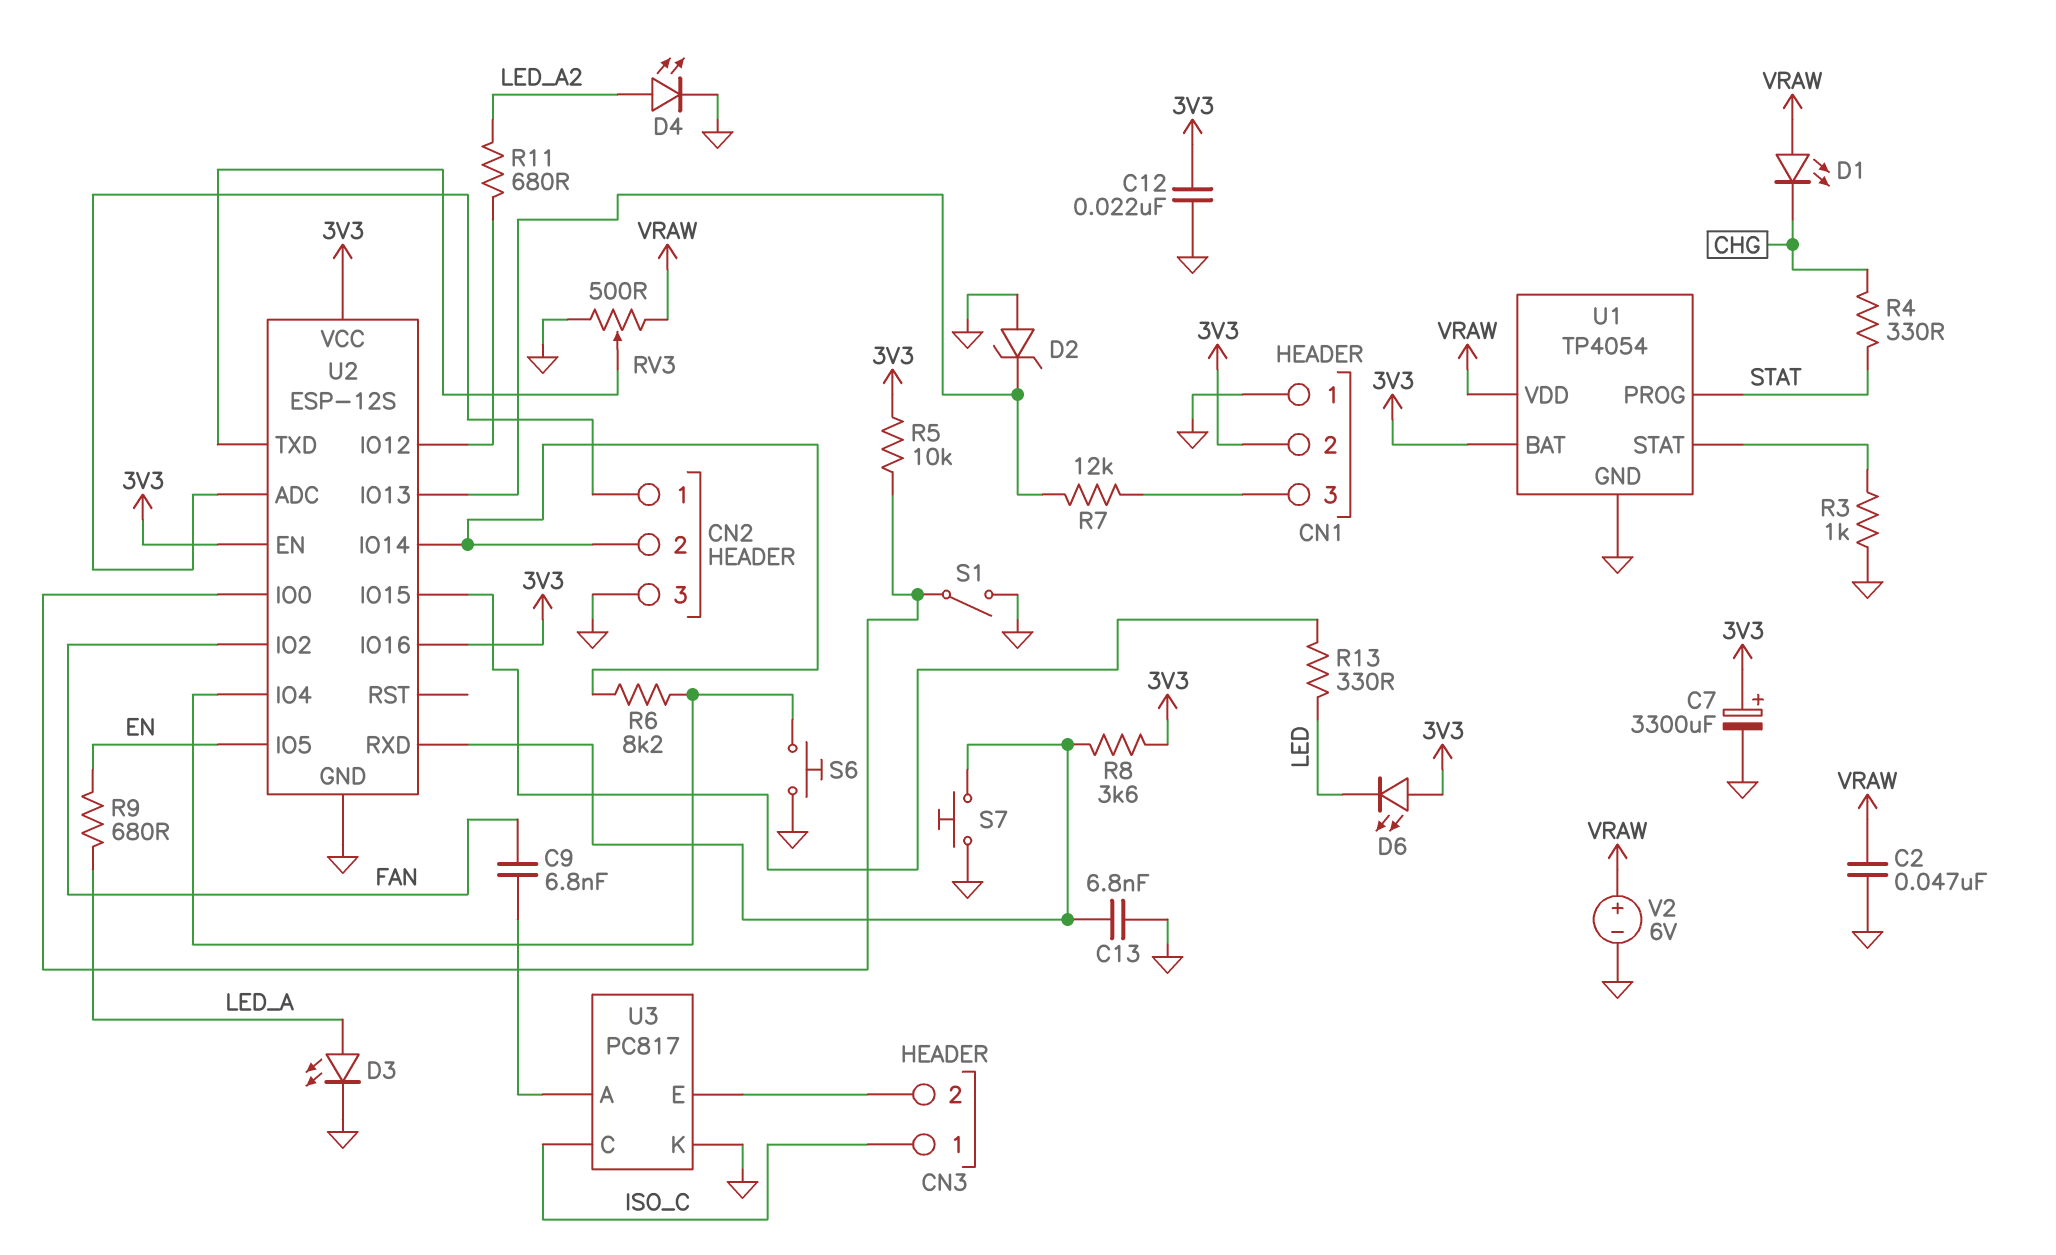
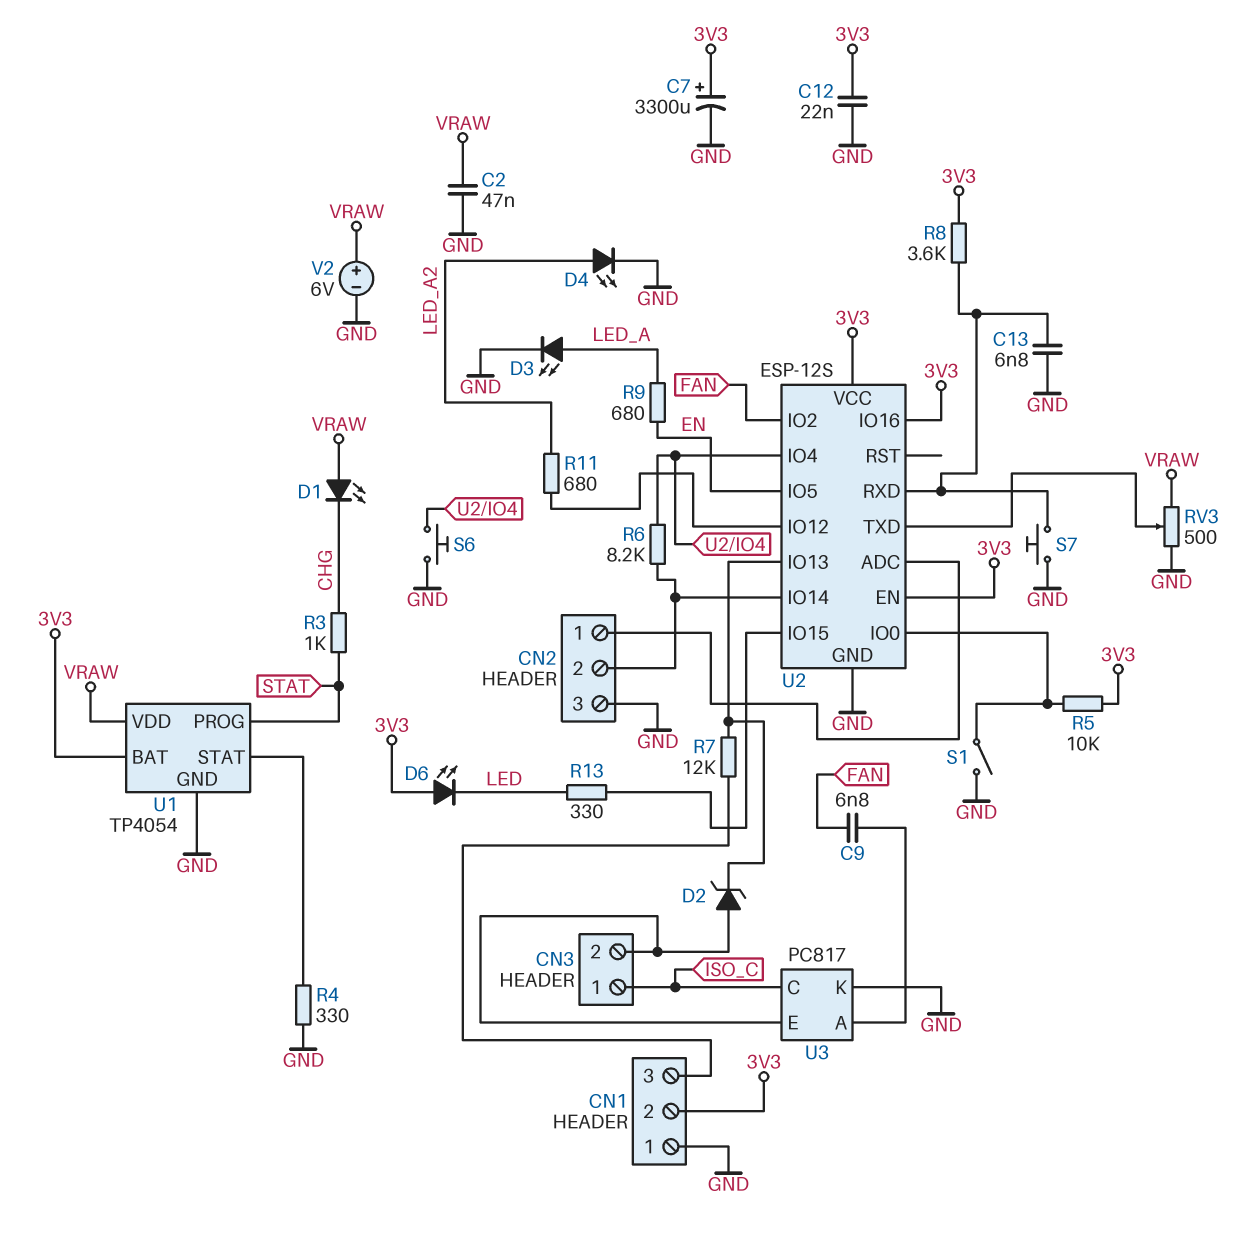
D2: zener (A GND, K U2/IO13) -> zener (A CN3/2, K U2/IO13)
R3: 1k (GND, U1/STAT) -> 1k (CHG, STAT)
R4: 330 (CHG, STAT) -> 330 (GND, U1/STAT)

